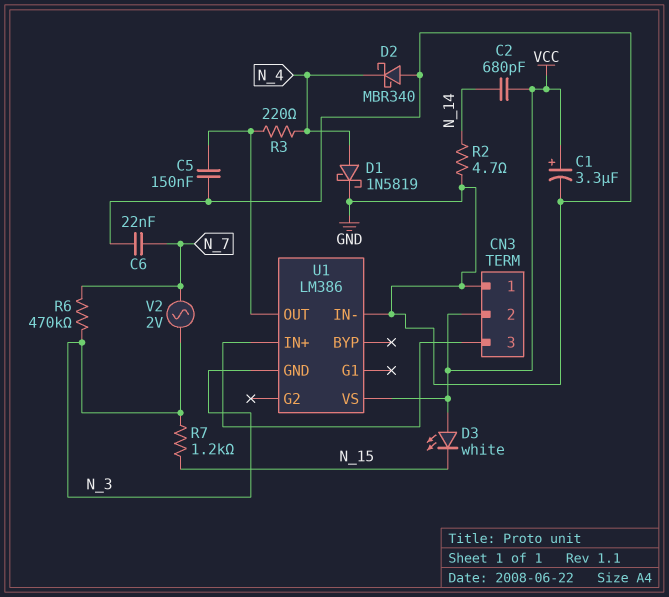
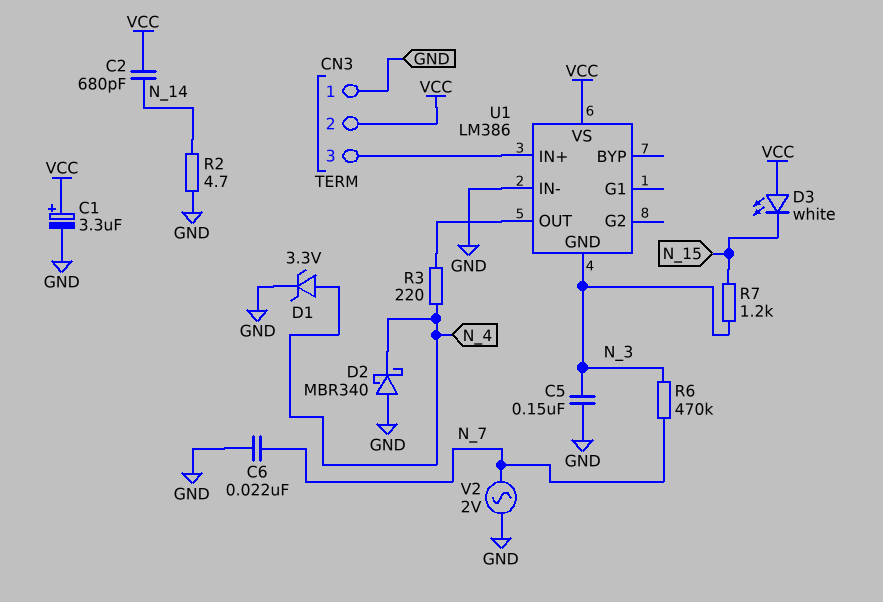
C5: 150nF (GND, U1/OUT) -> 150nF (GND, N_3)
D1: schottky 1N5819 (A N_4, K GND) -> zener 3.3V (A N_4, K GND)
V2: AC 2V (N_3, N_7) -> AC 2V (GND, N_7)

